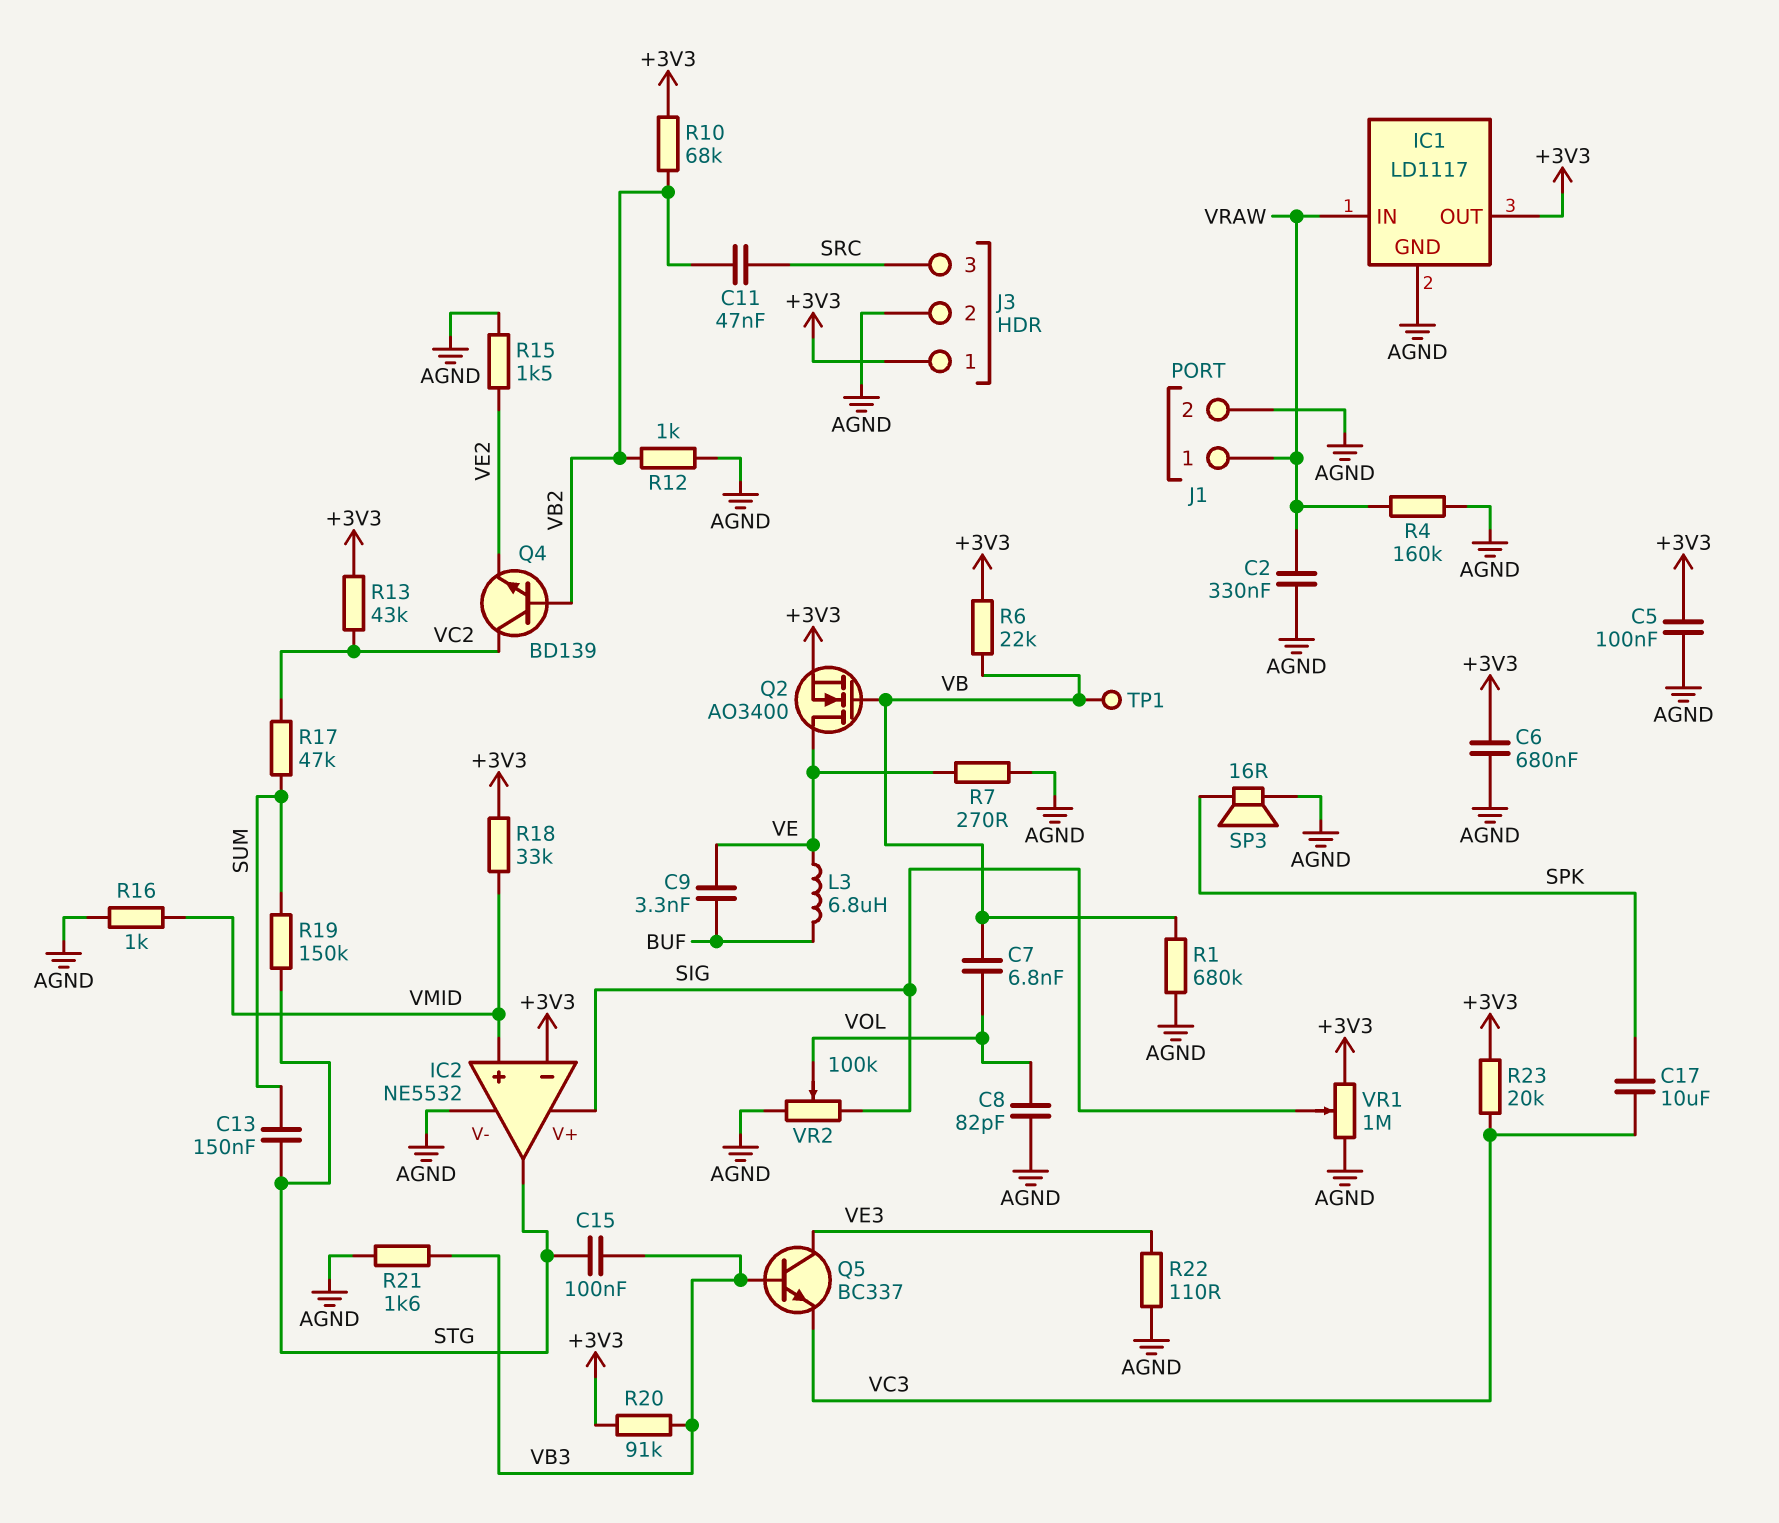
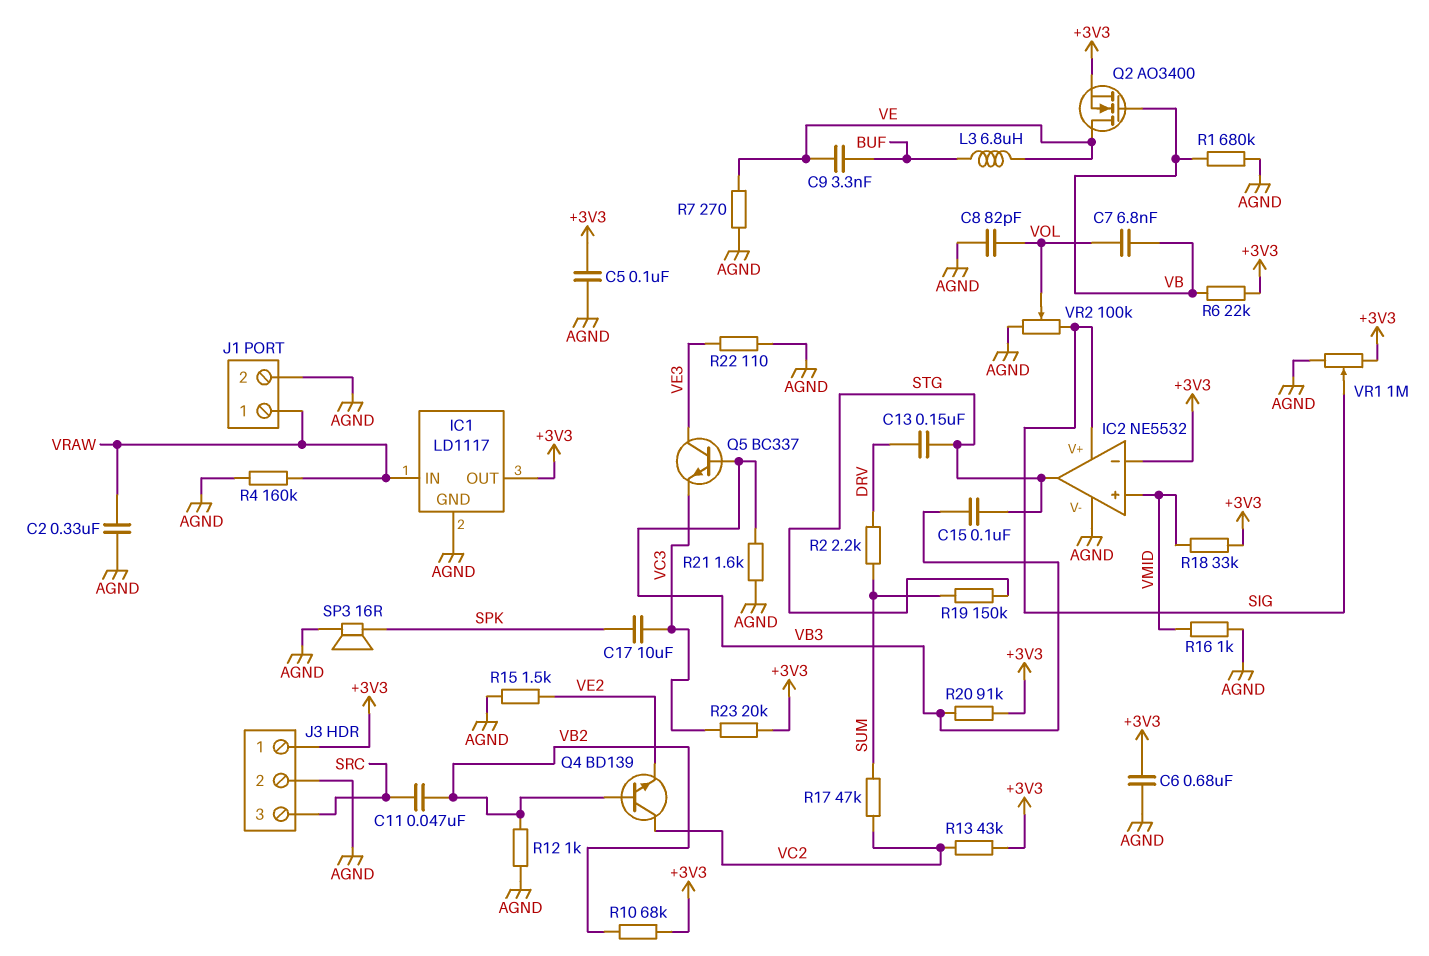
C13: 150nF (STG, SUM) -> 150nF (DRV, STG)
R2: none -> 2.2k (DRV, SUM)
TP1: test point (VB) -> none

